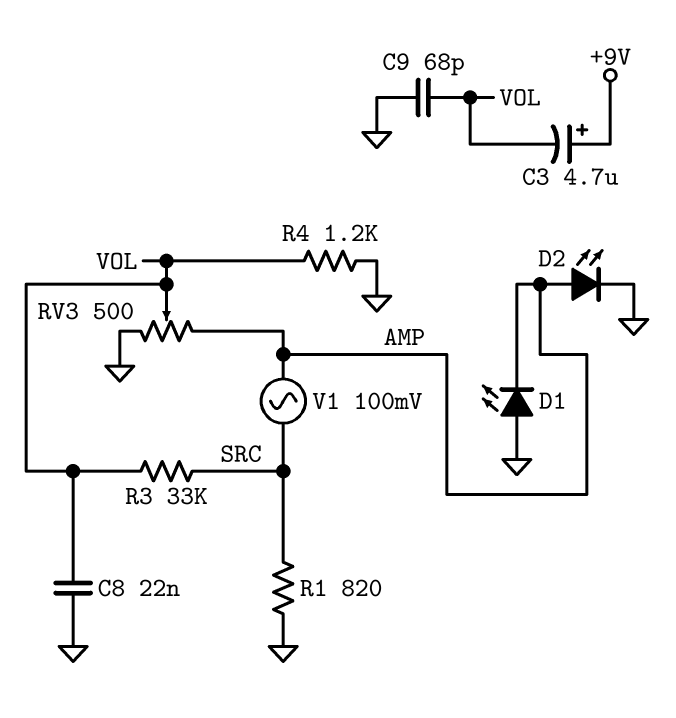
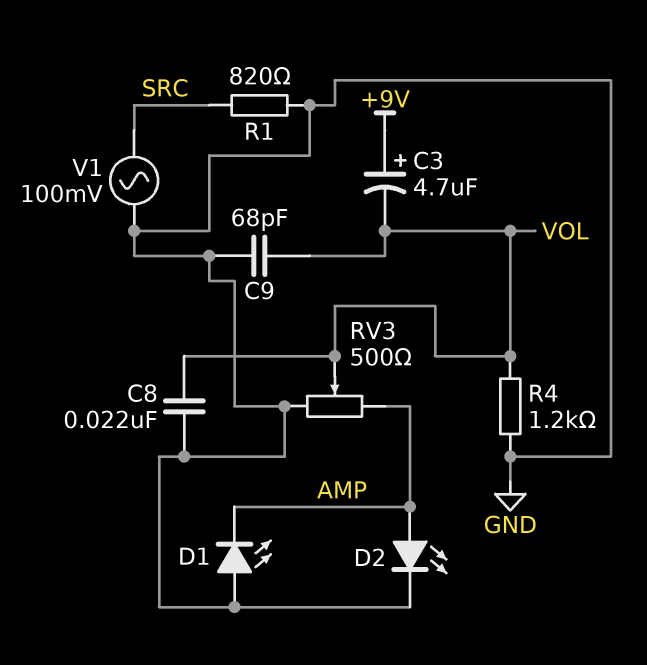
R3: 33k (SRC, VOL) -> none
V1: AC 100mV (AMP, SRC) -> AC 100mV (GND, SRC)

